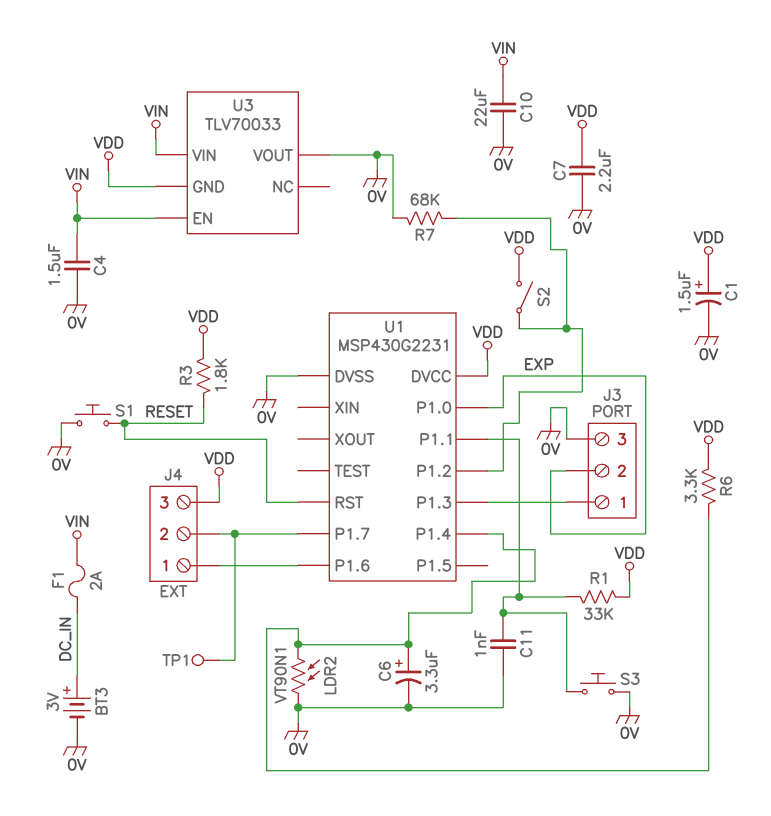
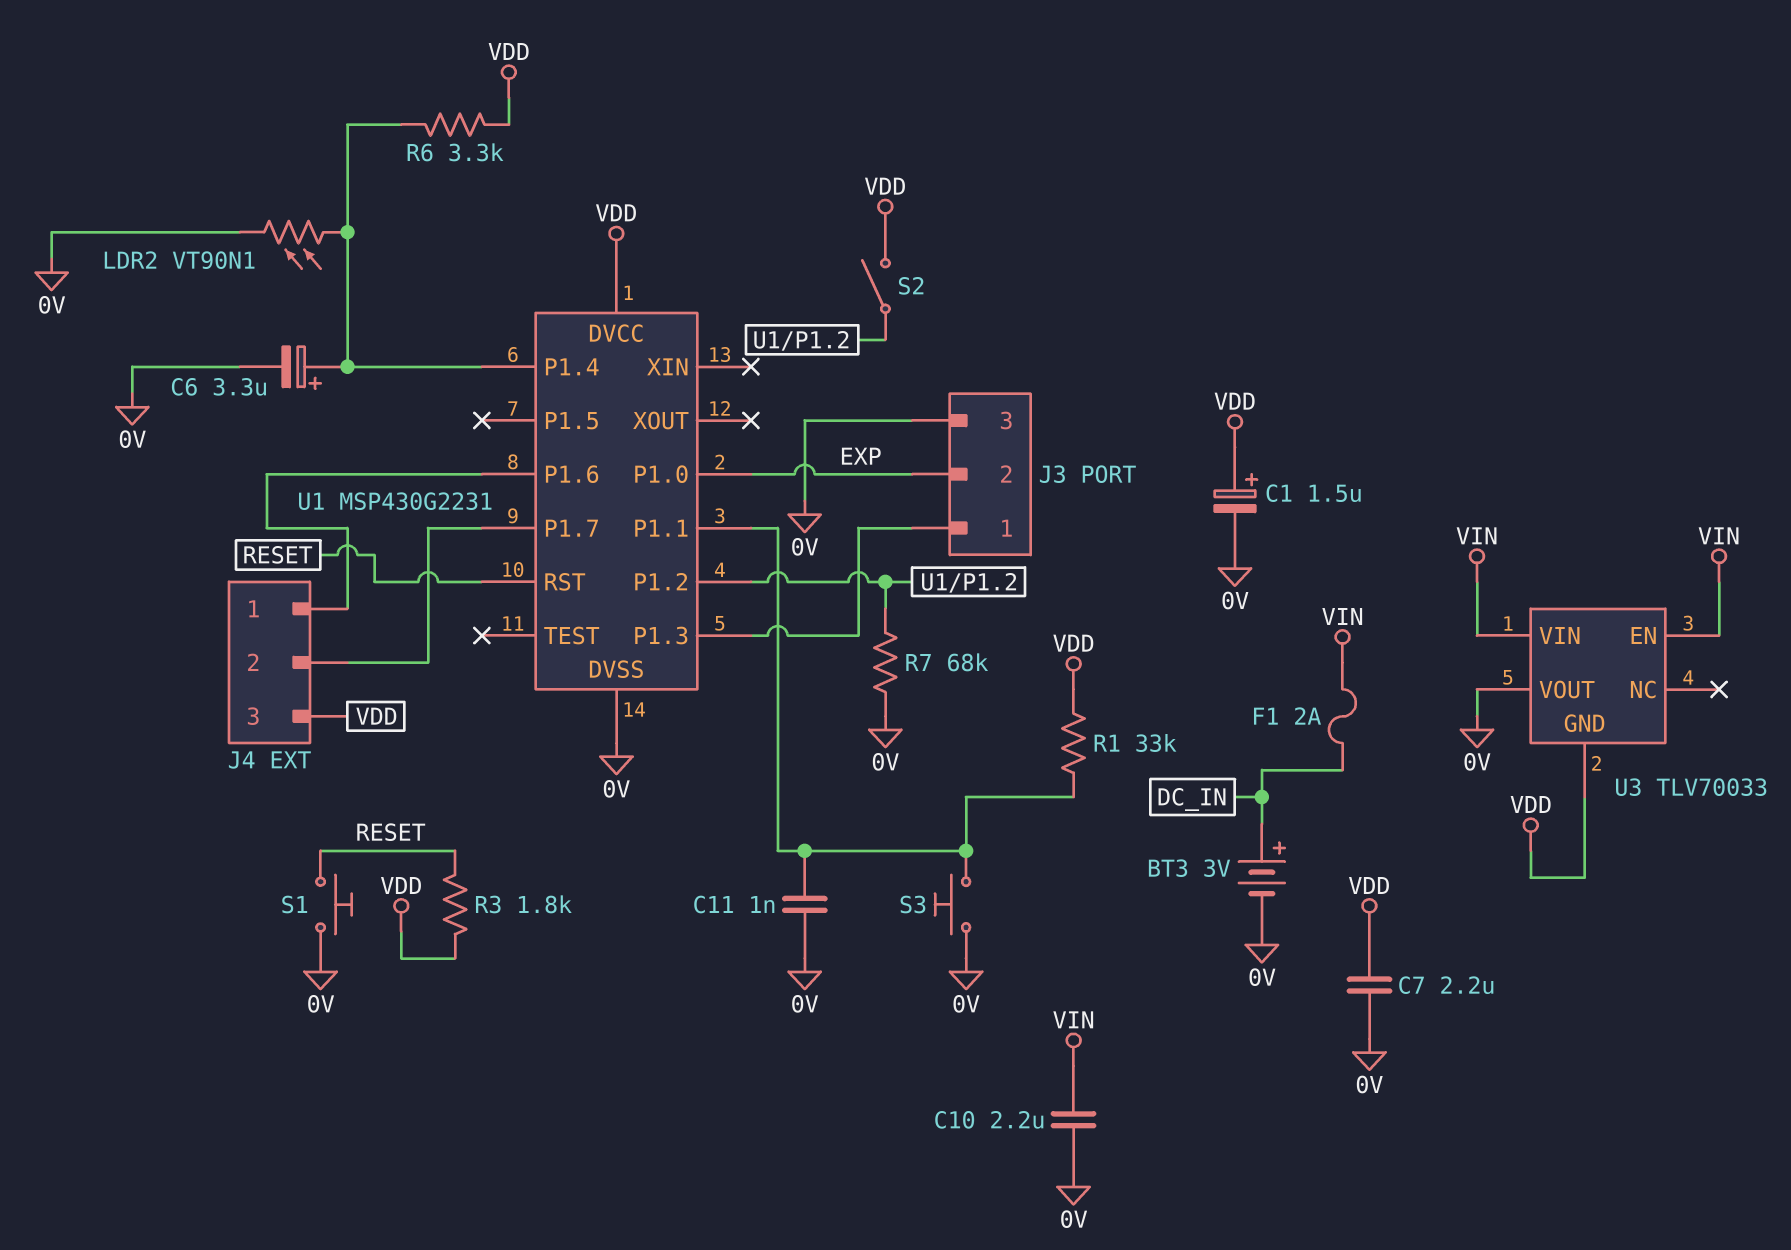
C4: 1.5uF (0V, VIN) -> none
C10: 22uF (0V, VIN) -> 2.2uF (0V, VIN)
TP1: test point (J4/2) -> none

